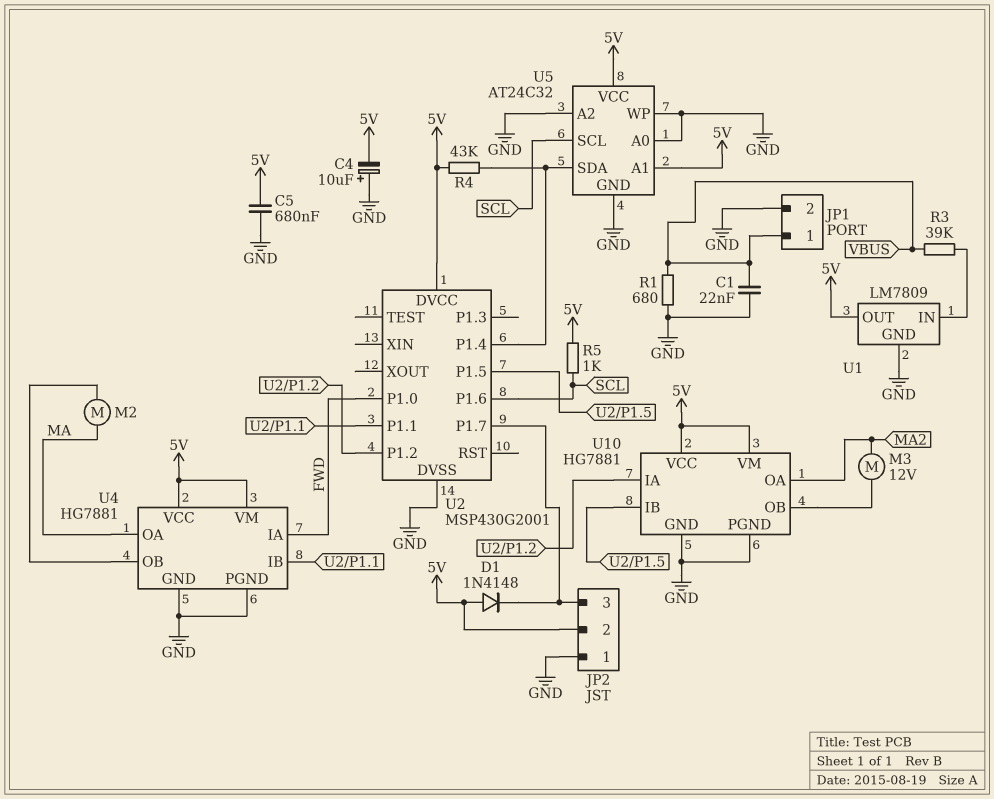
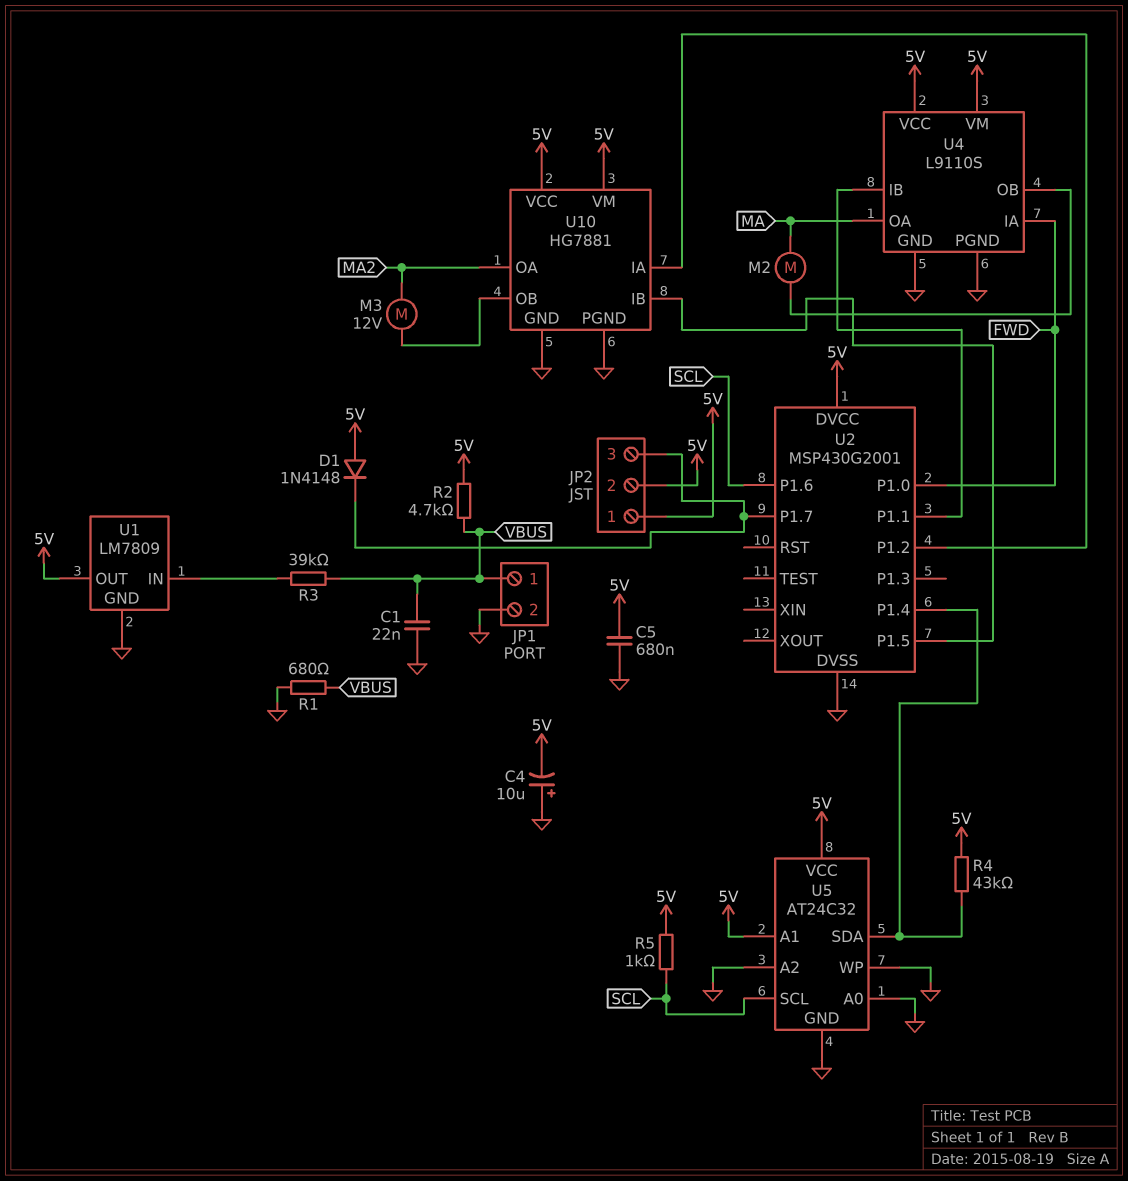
JP2 pin 1: GND -> 5V
R2: none -> 4.7k (5V, VBUS)
U4: HG7881 -> L9110S

